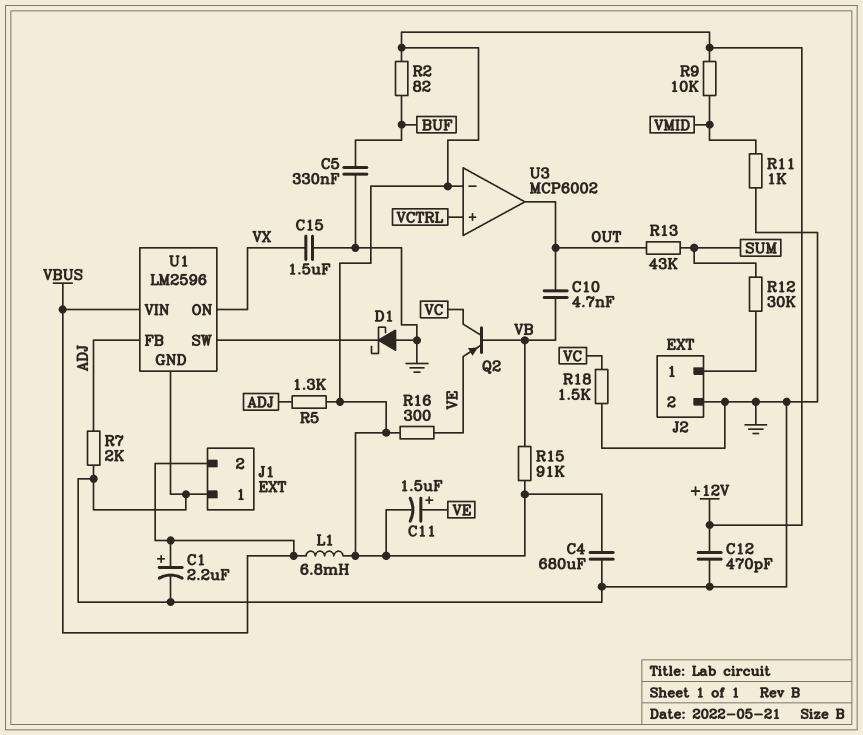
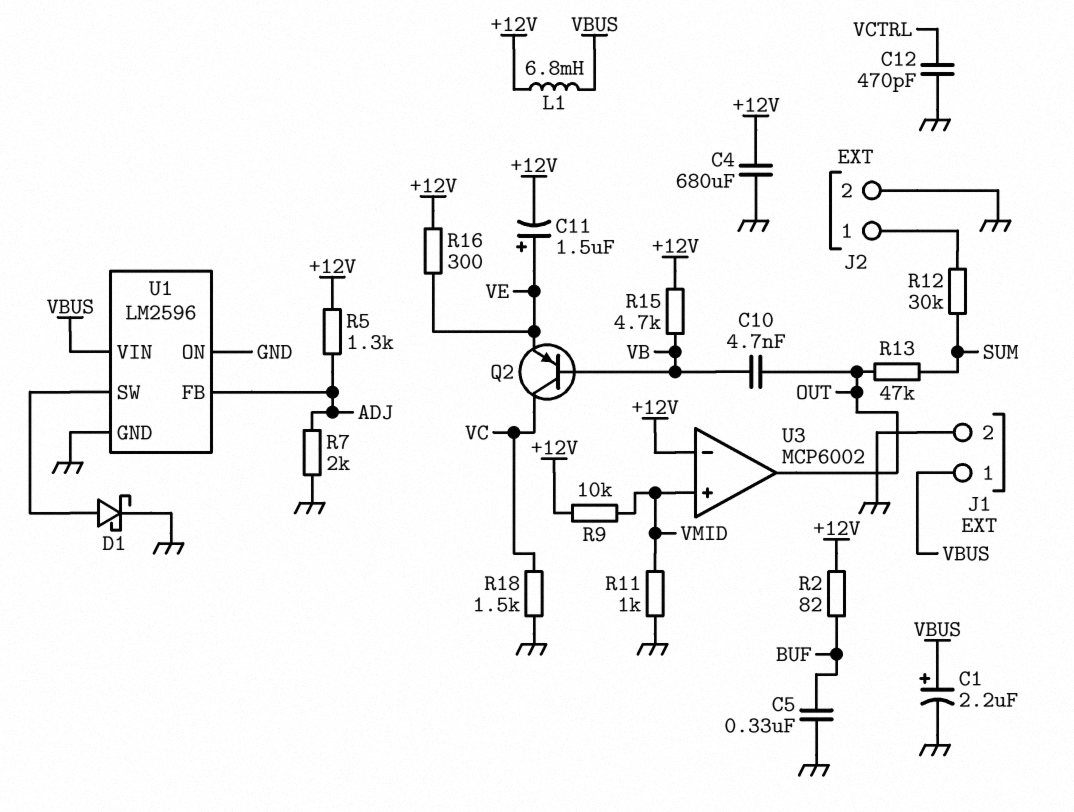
C12: 470pF (+12V, GND) -> 470pF (GND, VCTRL)
C15: 1.5uF (GND, VX) -> none
D1: schottky (A GND, K U1/SW) -> schottky (A U1/SW, K GND)
J1 pin 1: GND -> VBUS
J1 pin 2: VBUS -> GND
R13: 43k (OUT, SUM) -> 47k (OUT, SUM)
R15: 91k (+12V, VB) -> 4.7k (+12V, VB)
U1 pin ON: VX -> GND
U3 pin in+: VCTRL -> VMID

